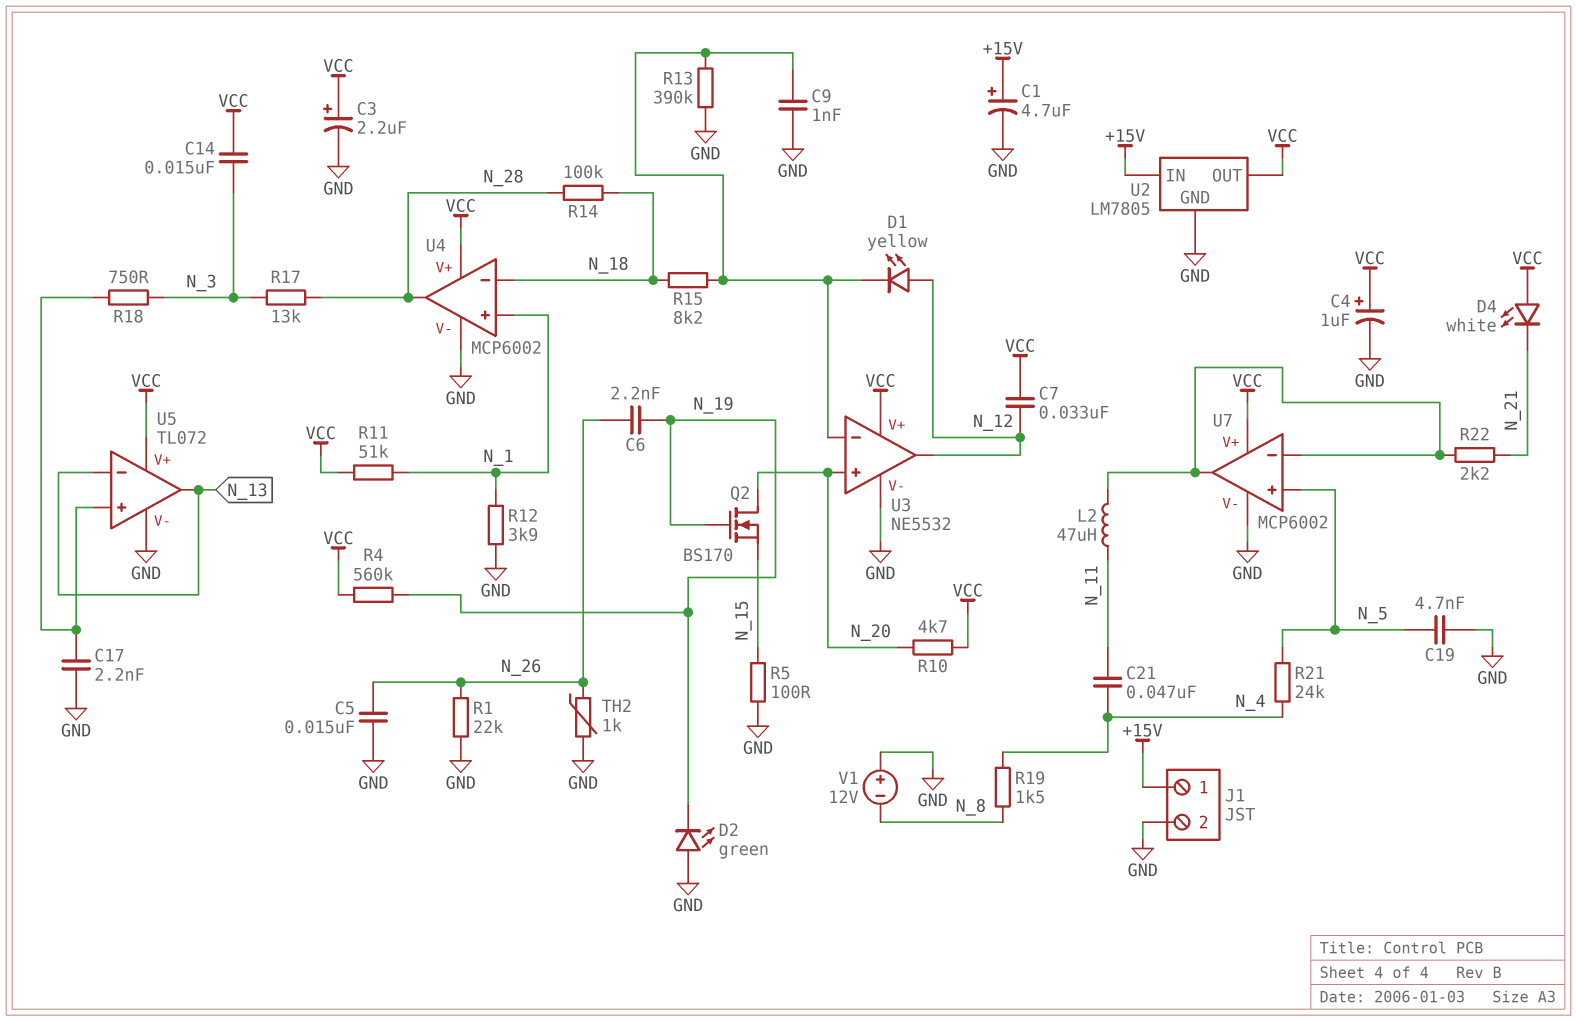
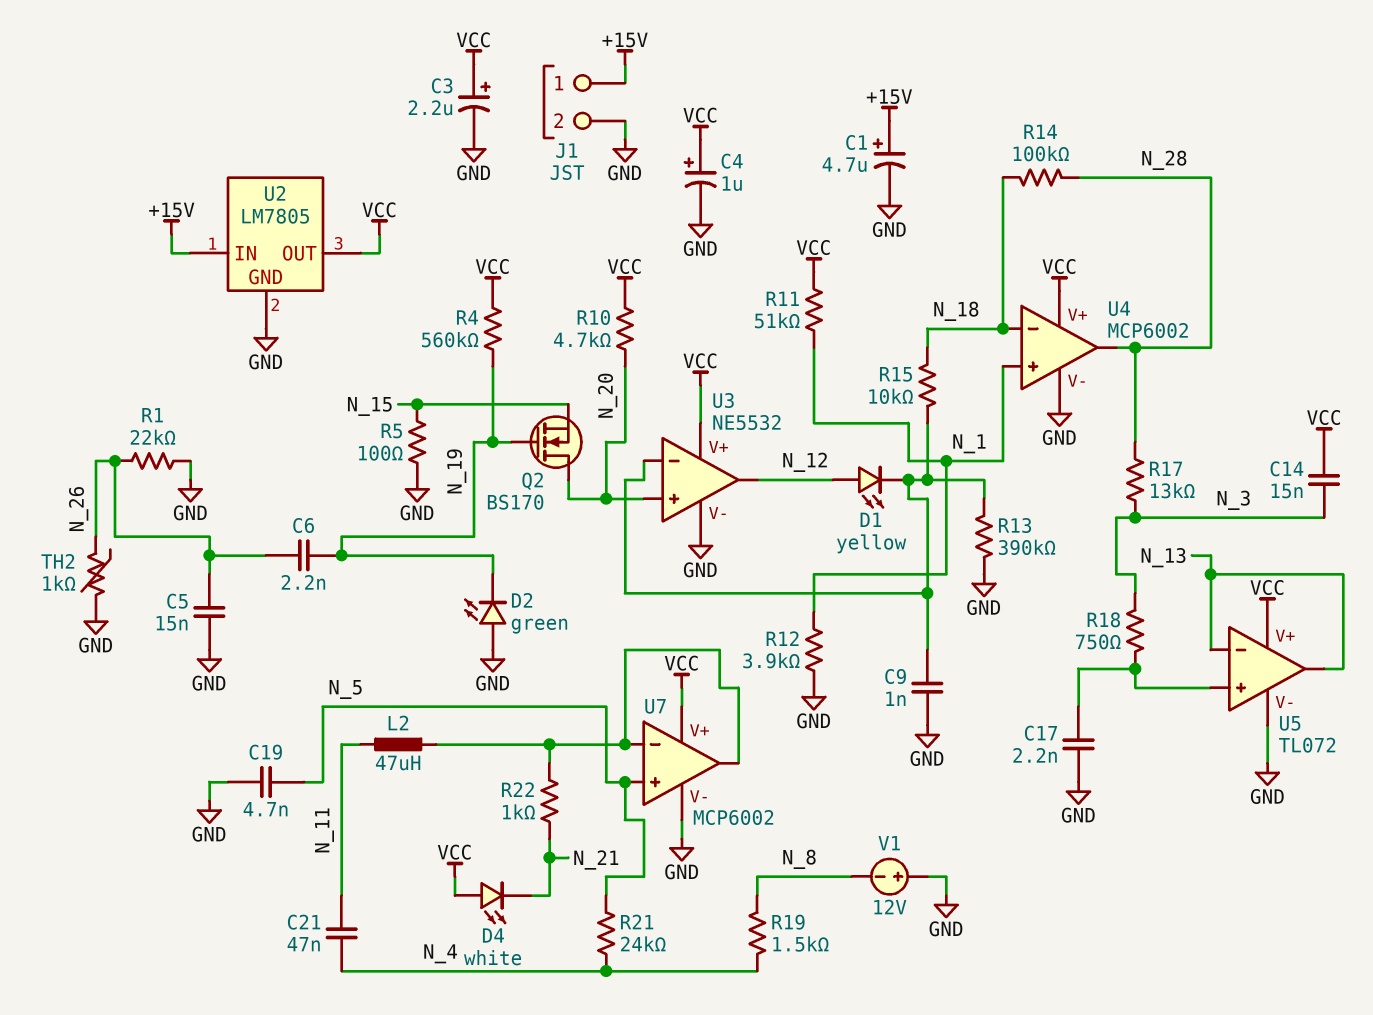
C7: 33nF (N_12, VCC) -> none
R15: 8.2k (N_18, U3/in-) -> 10k (N_18, U3/in-)
R22: 2.2k (N_21, U7/in-) -> 1k (N_21, U7/in-)

